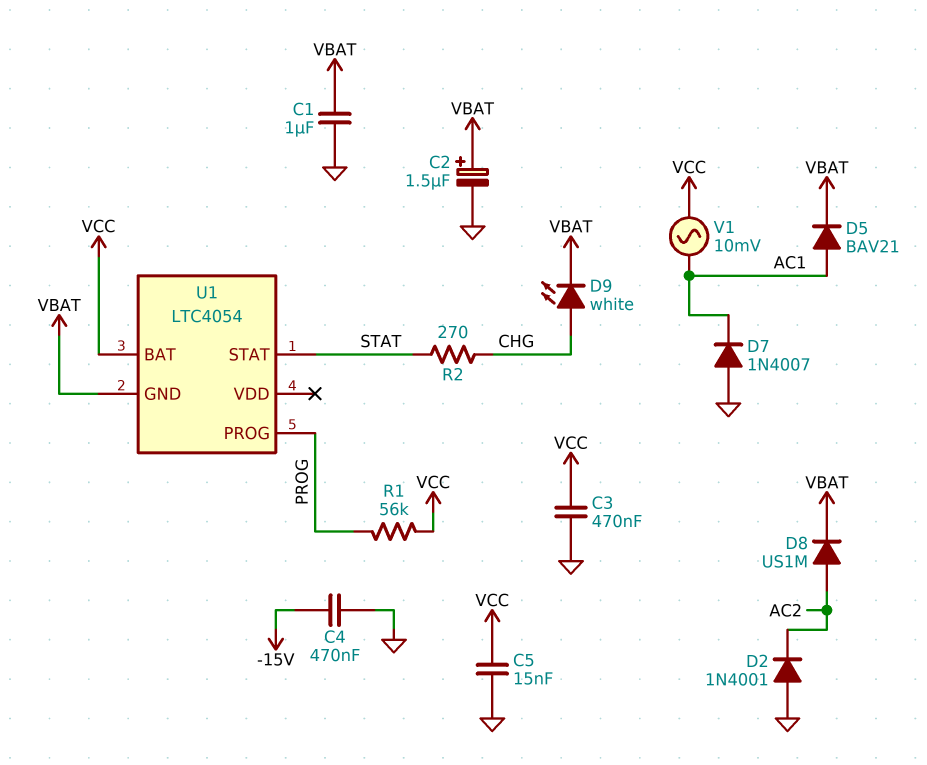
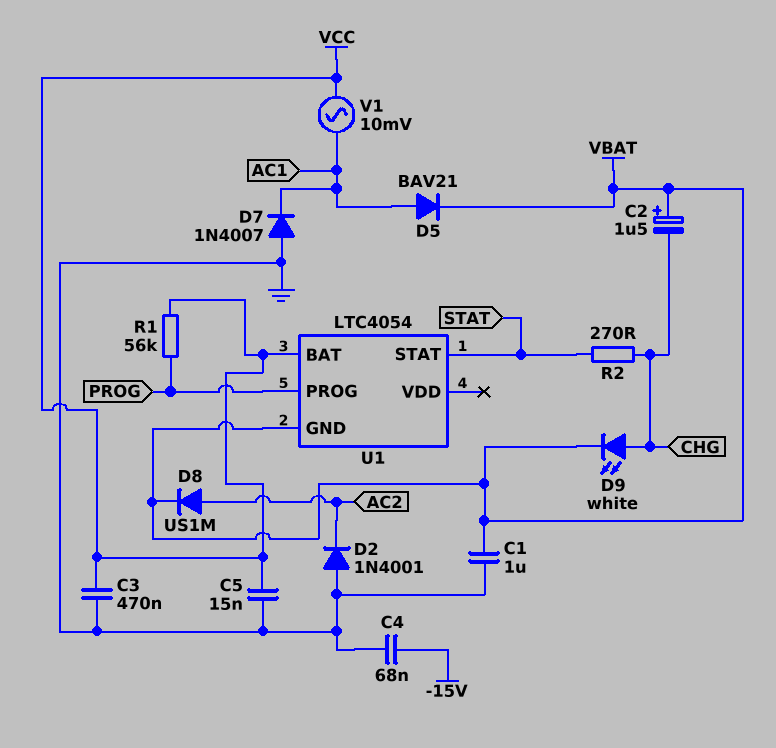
C2: 1.5uF (plus VBAT, minus GND) -> 1.5uF (plus VBAT, minus CHG)
C4: 470nF (-15V, GND) -> 68nF (-15V, GND)

